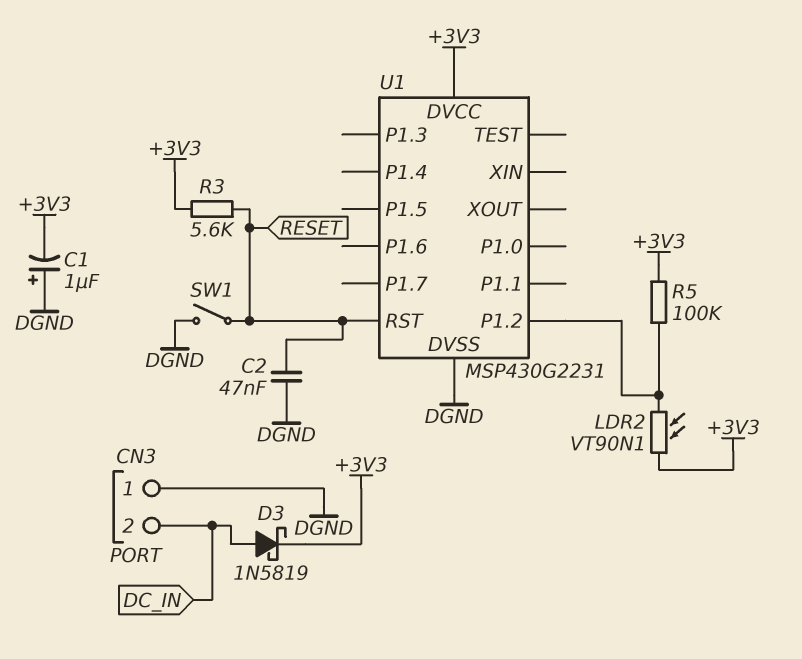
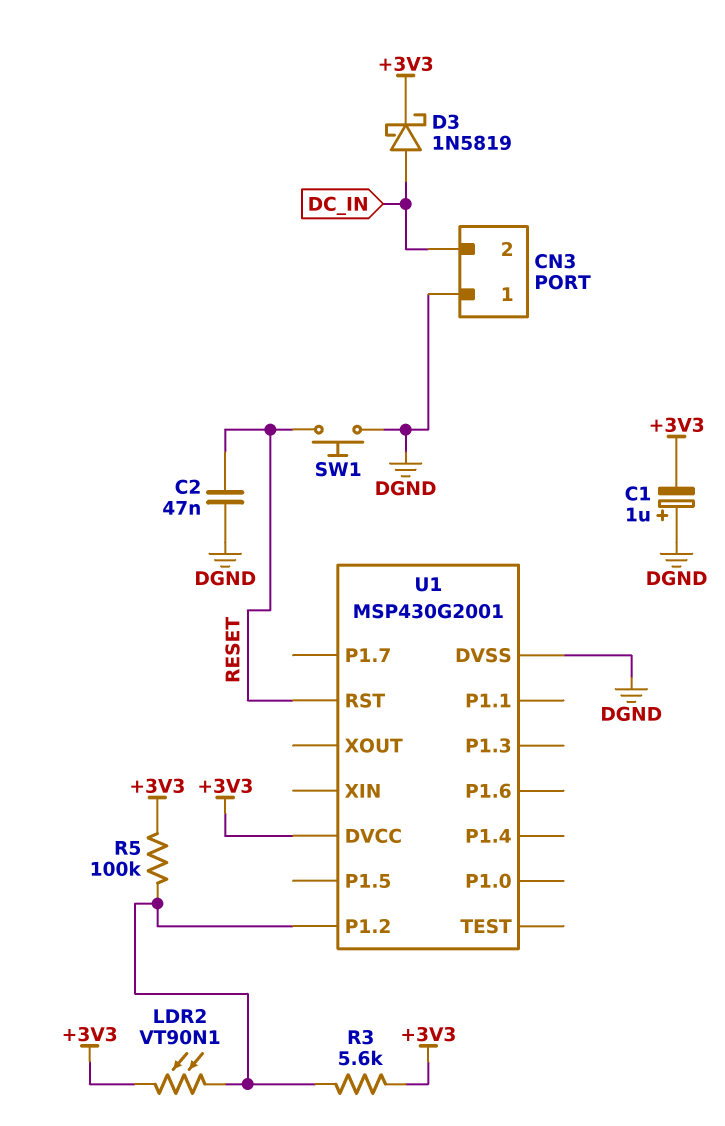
R3: 5.6k (+3V3, RESET) -> 5.6k (+3V3, U1/P1.2)
SW1: switch (DGND, RESET) -> button (DGND, RESET)
U1: MSP430G2231 -> MSP430G2001

